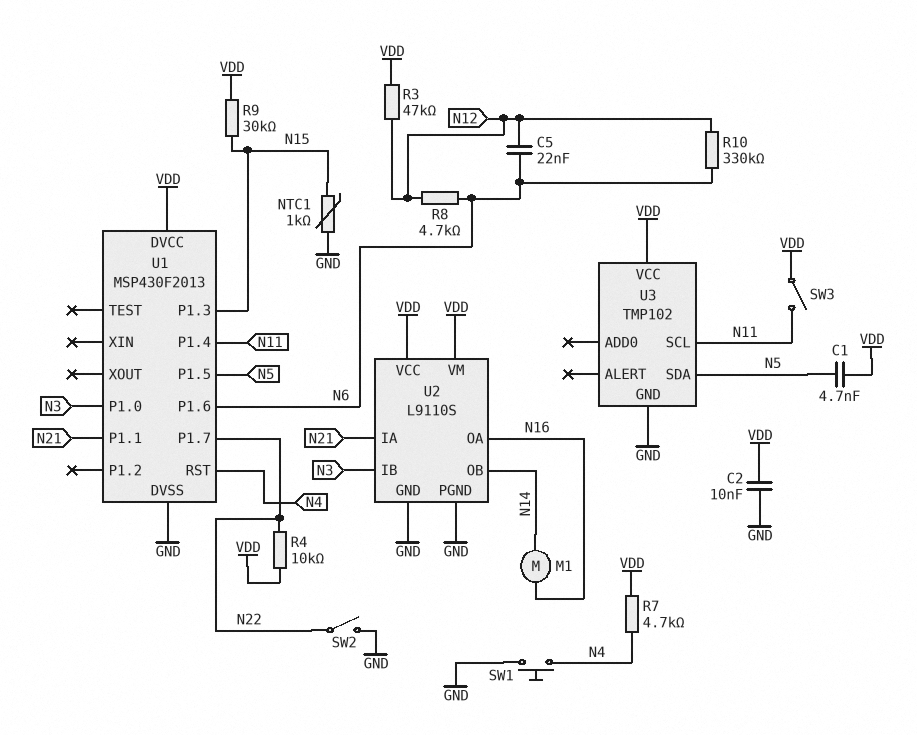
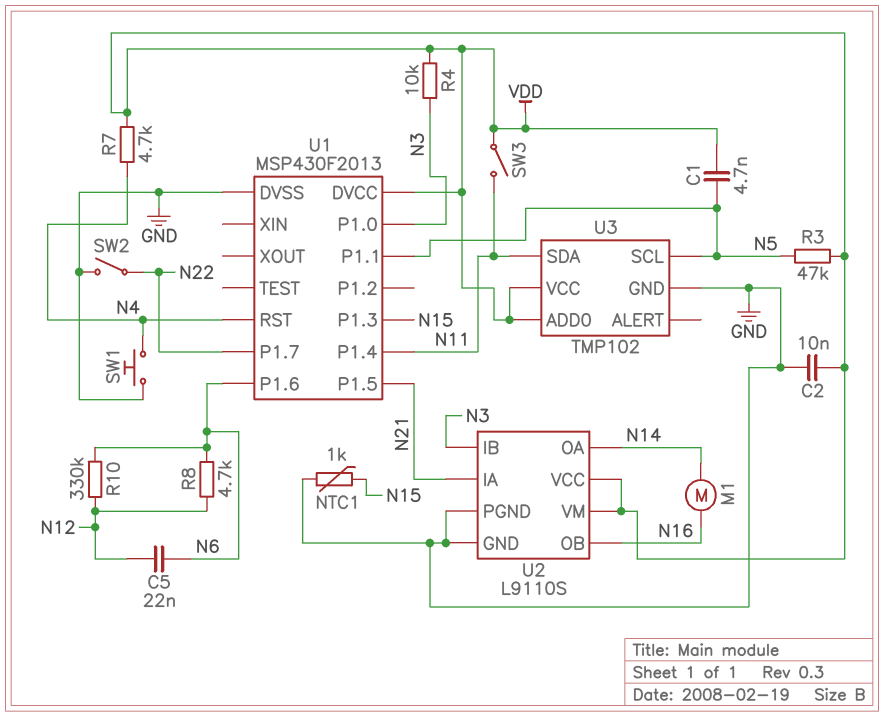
R3: 47k (N12, VDD) -> 47k (N5, VDD)
R4: 10k (N22, VDD) -> 10k (N3, VDD)
R9: 30k (N15, VDD) -> none
U1 pin P1.1: N21 -> N5
U1 pin P1.5: N5 -> N21
U2 pin OA: N16 -> N14
U2 pin OB: N14 -> N16
U3 pin ADD0: none -> VDD
U3 pin SCL: N11 -> N5
U3 pin SDA: N5 -> N11

